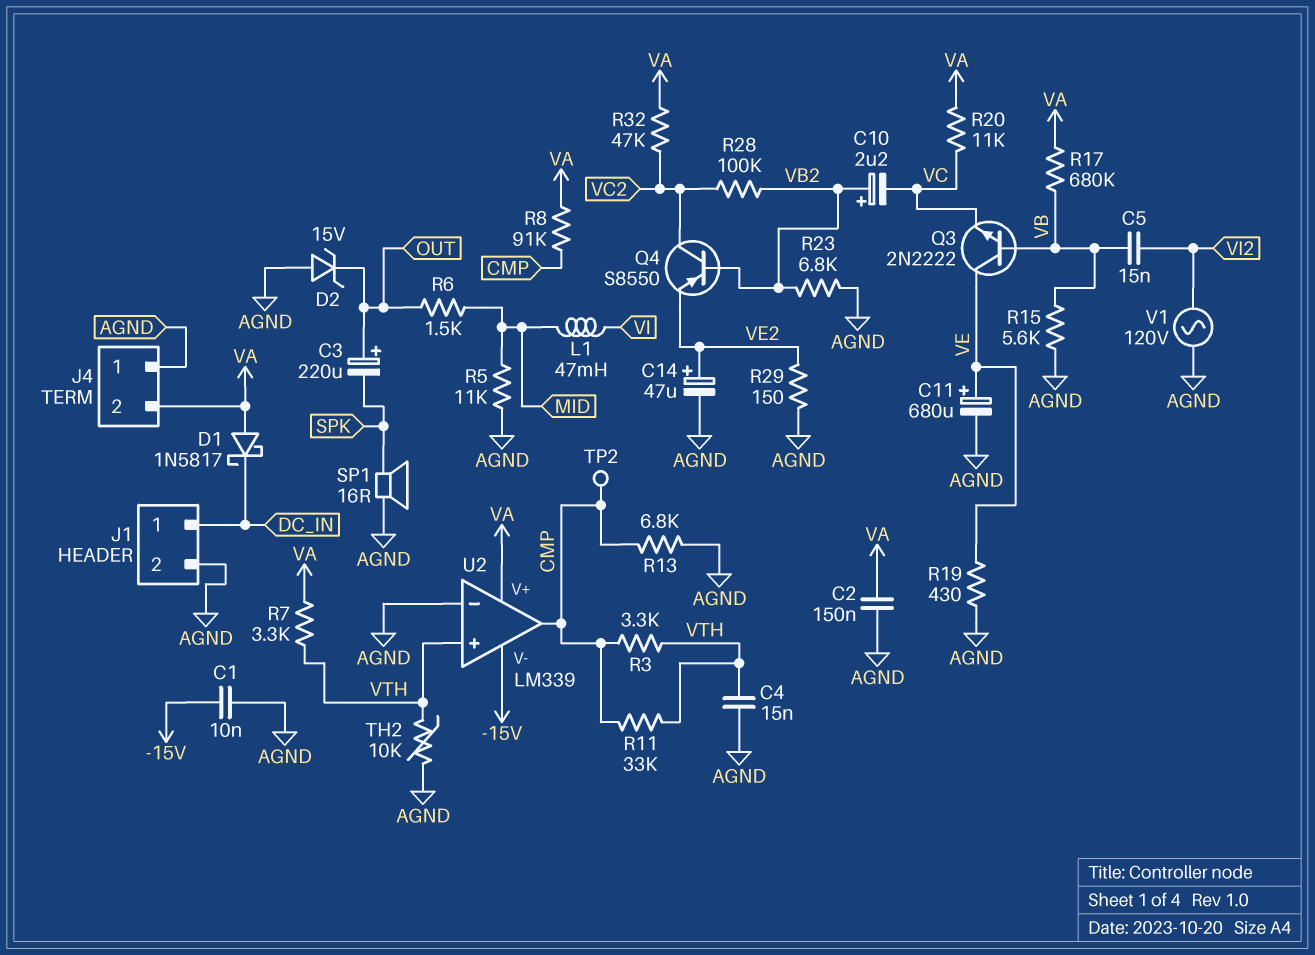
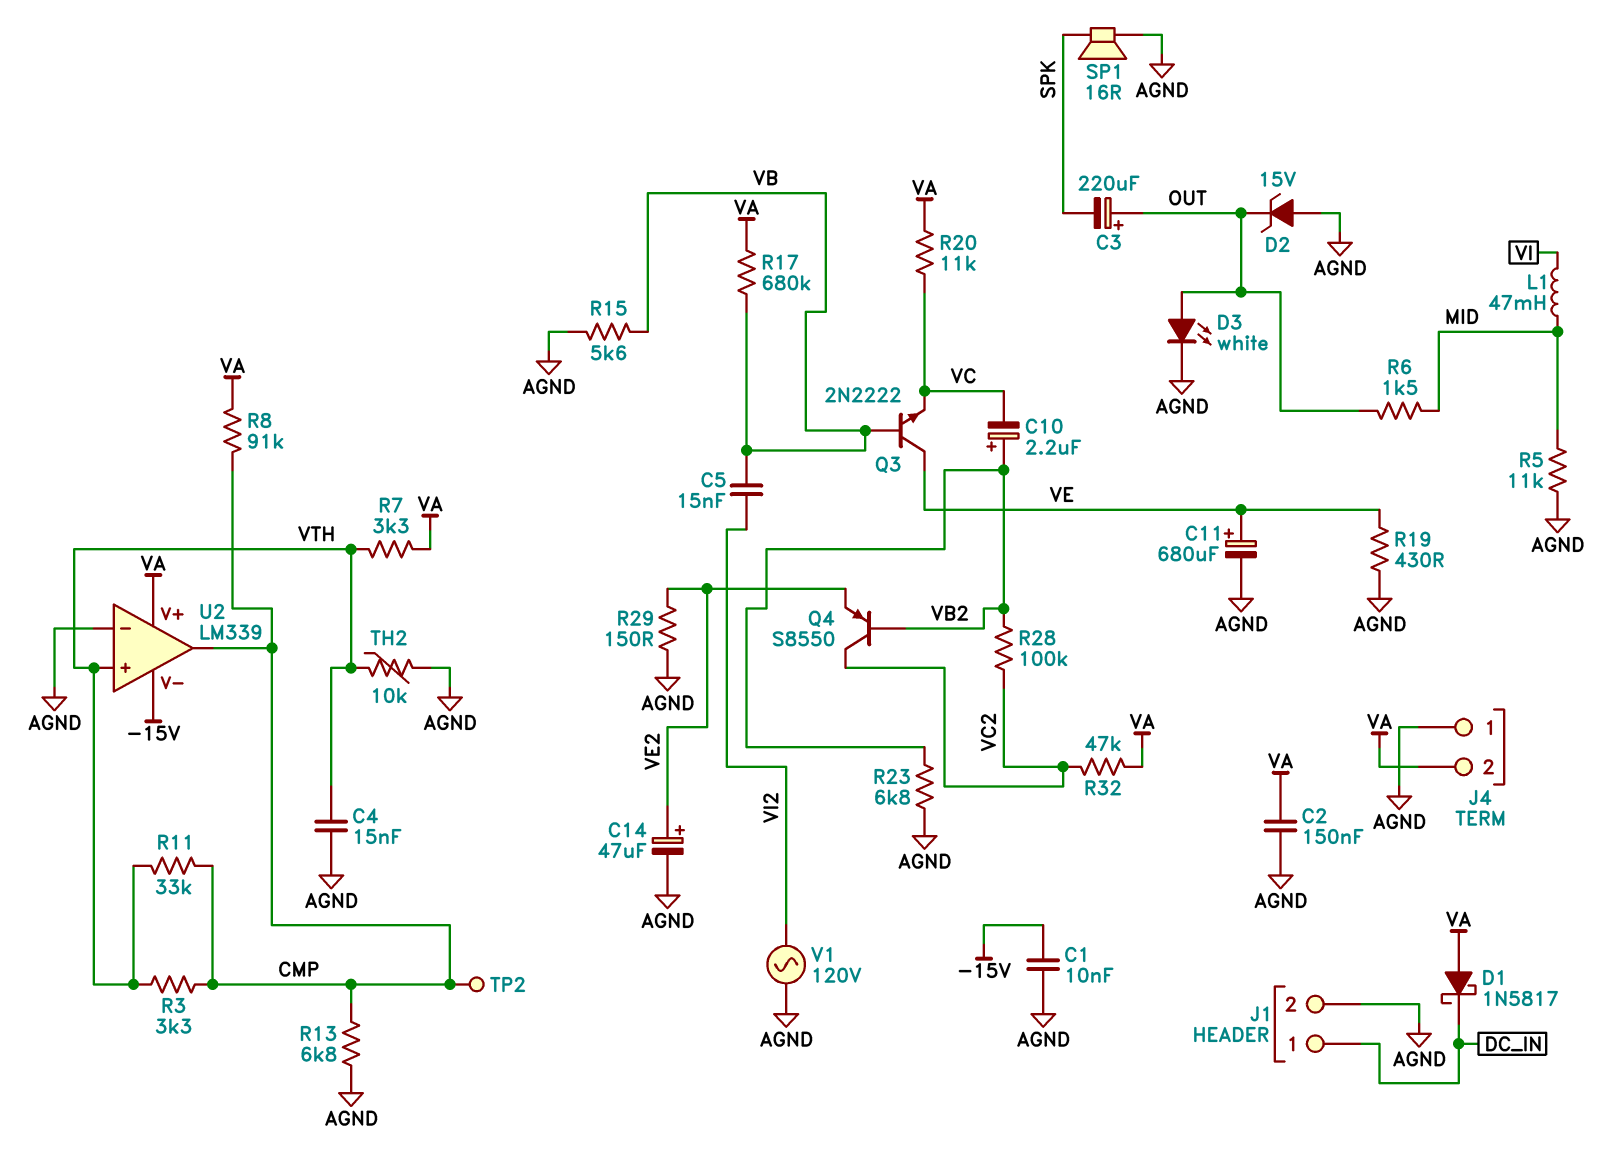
D3: none -> LED white (A OUT, K AGND)

